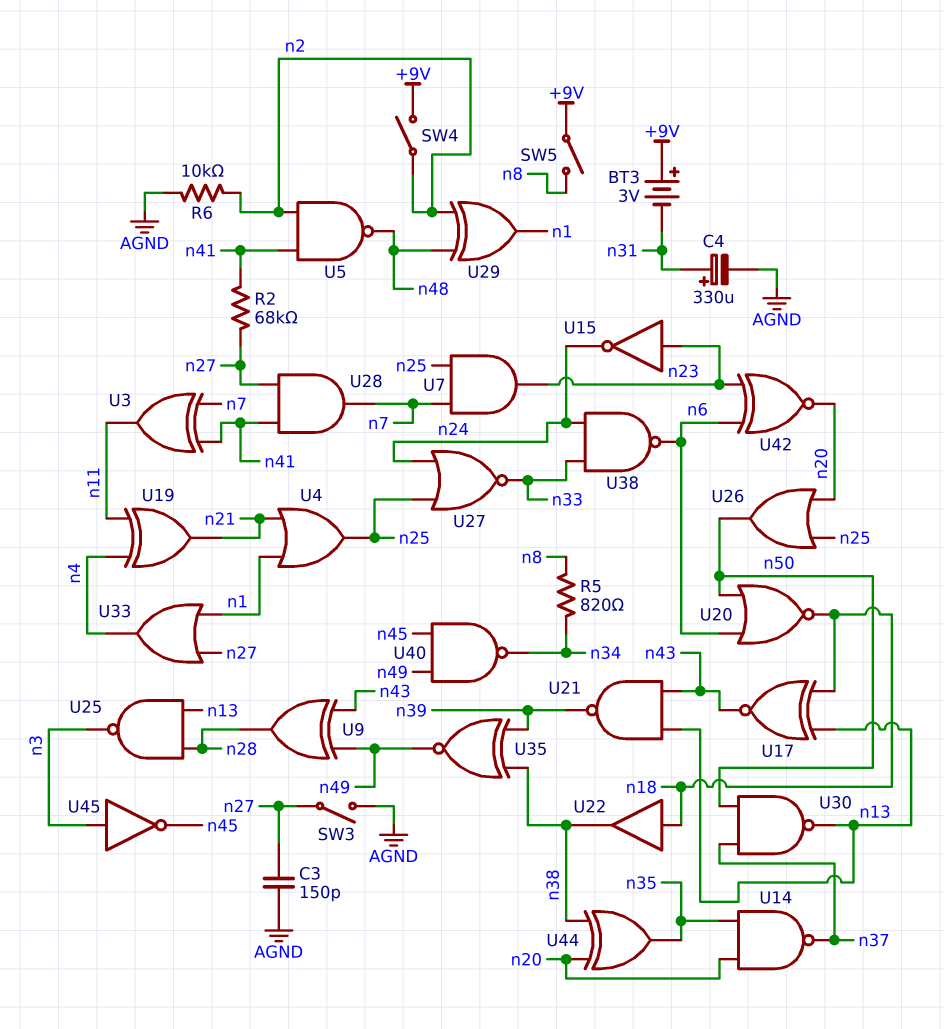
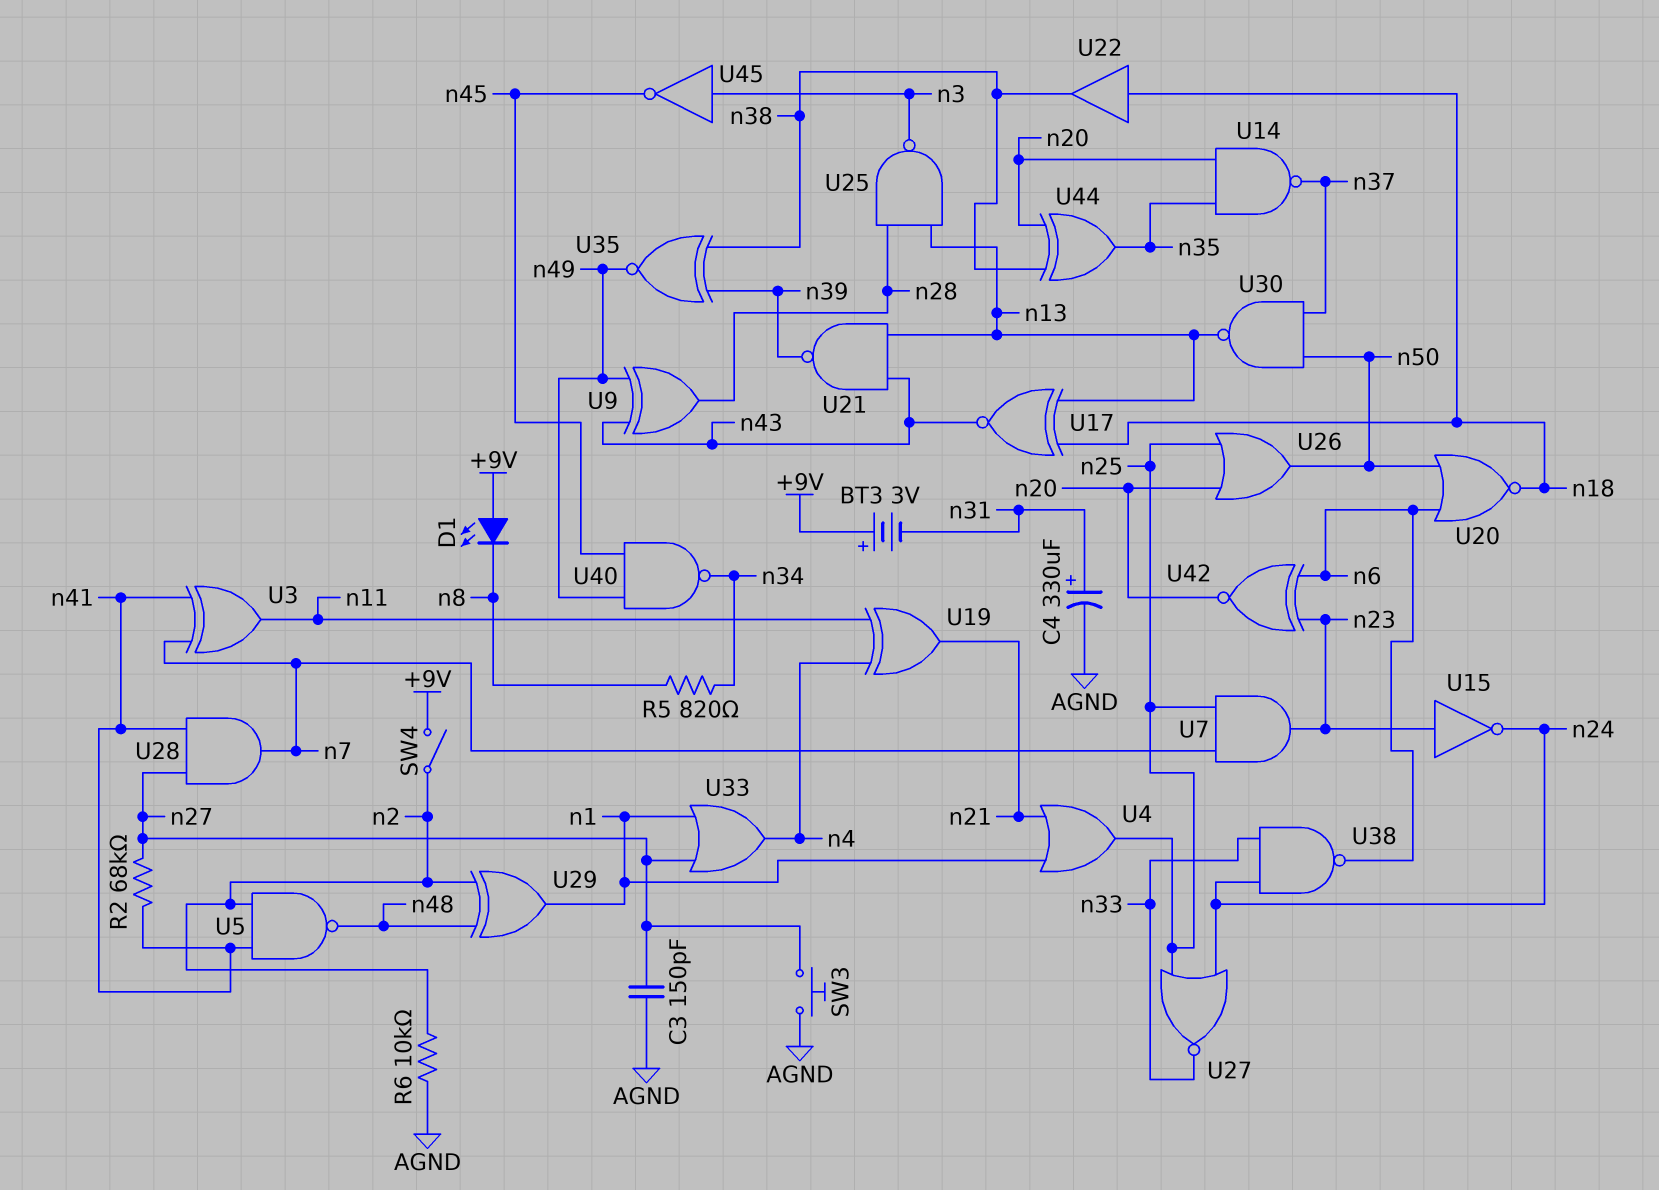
D1: none -> LED (A +9V, K n8)
SW3: switch (AGND, n27) -> button (AGND, n27)
SW5: switch (+9V, n8) -> none

